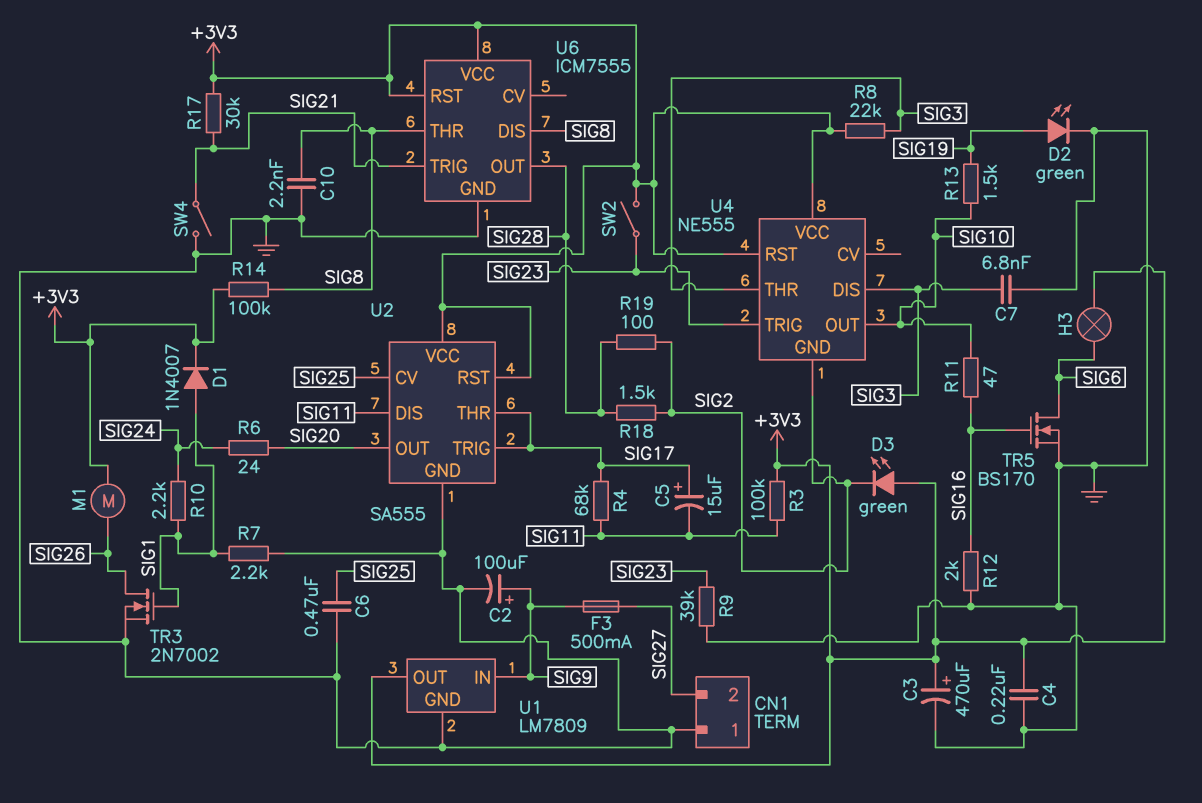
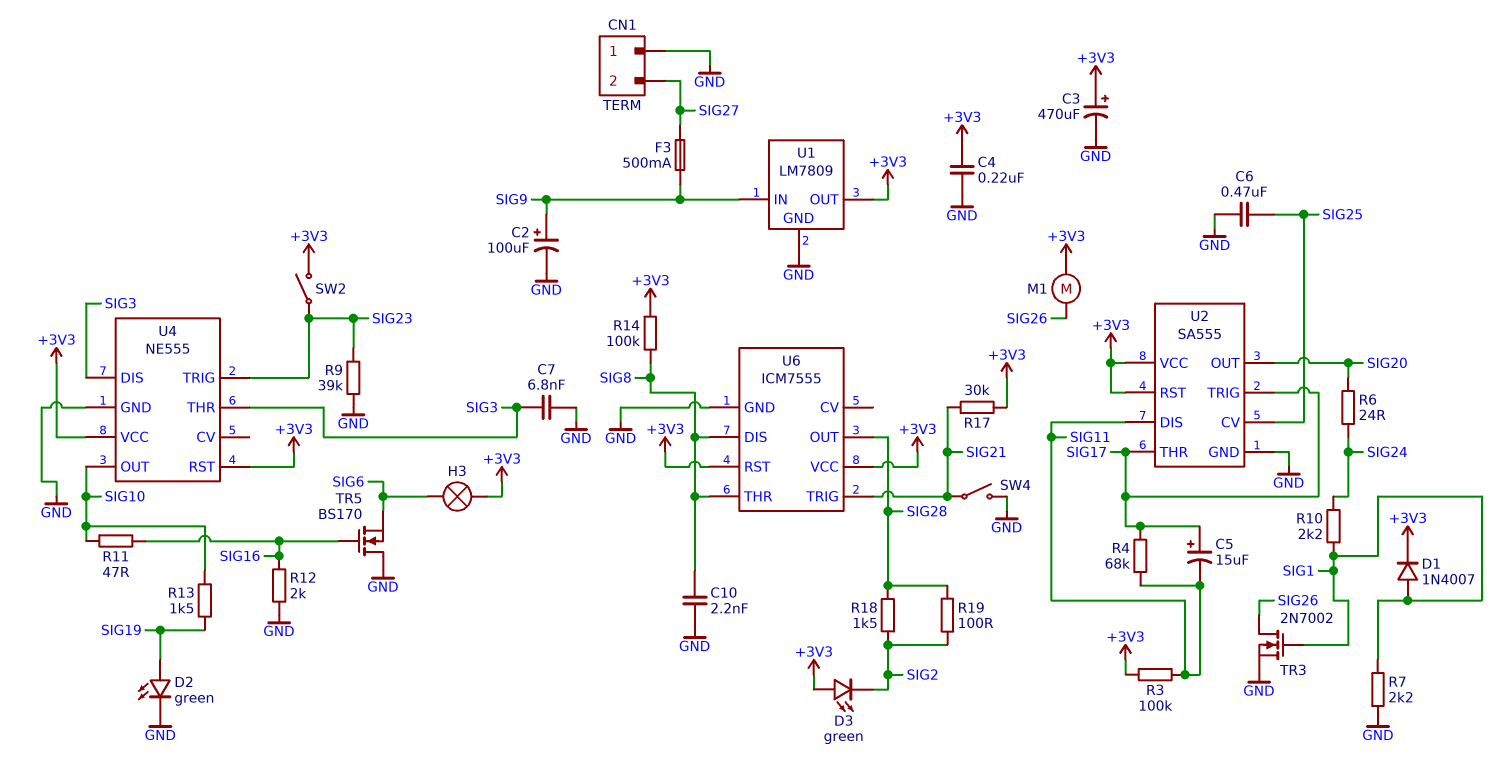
R8: 22k (+3V3, SIG3) -> none
TR5: NMOS BS170 (G SIG16, D SIG6, S GND) -> NMOS BS170 (G SIG16, D GND, S SIG6)
U4 pin GND: SIG2 -> GND

